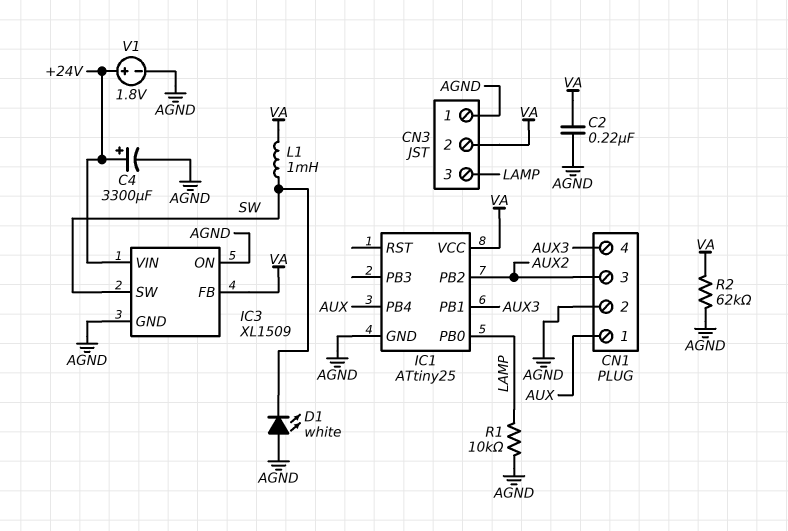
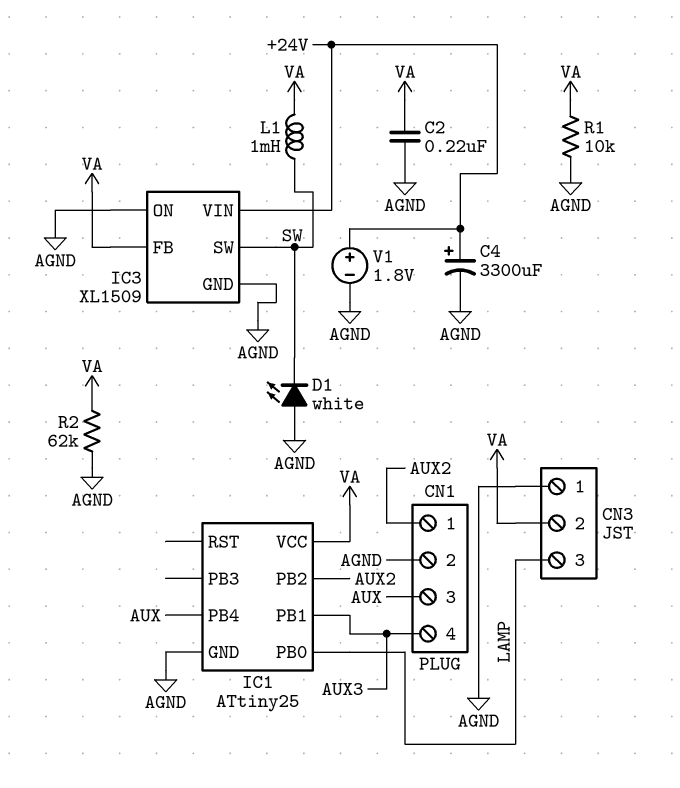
CN1 pin 1: AUX -> AUX2
CN1 pin 3: AUX2 -> AUX
R1: 10k (AGND, LAMP) -> 10k (AGND, VA)

